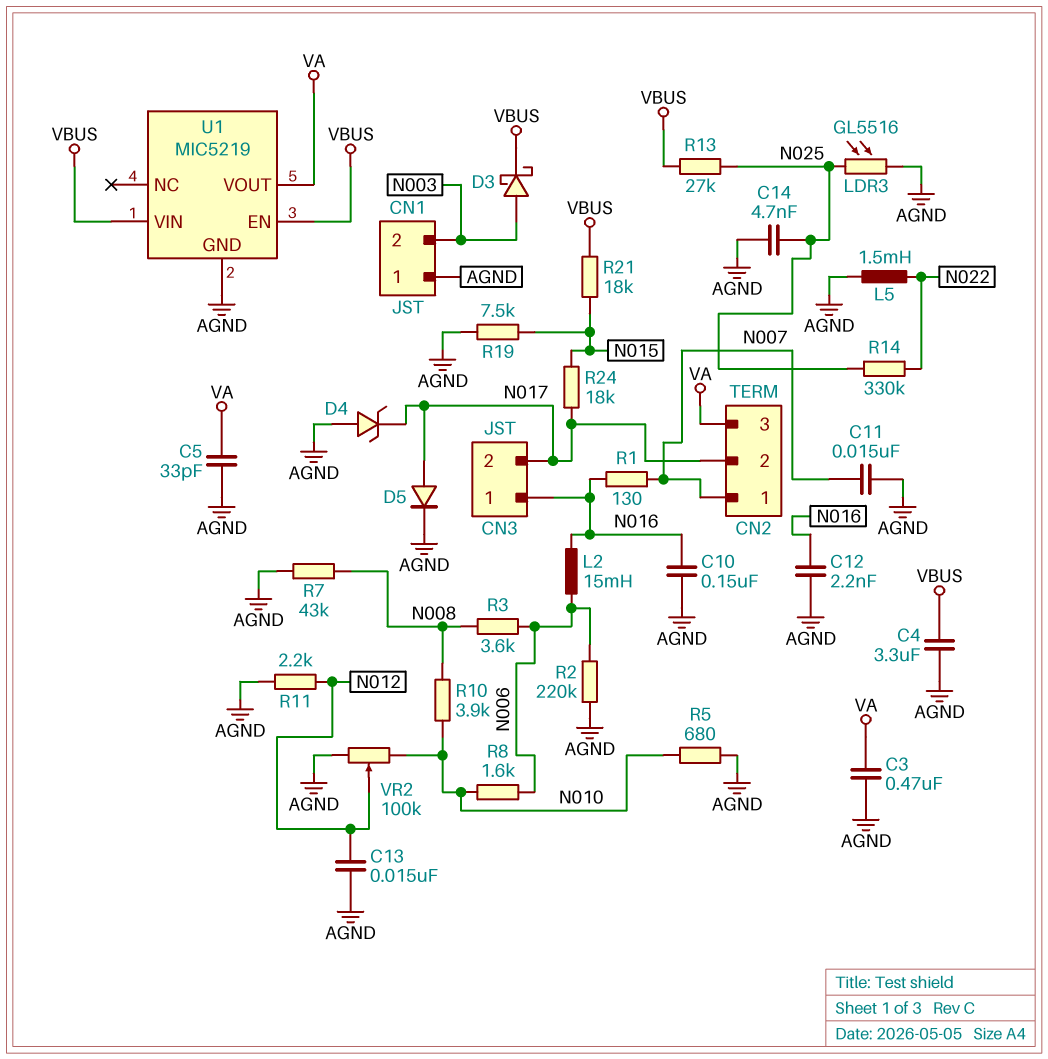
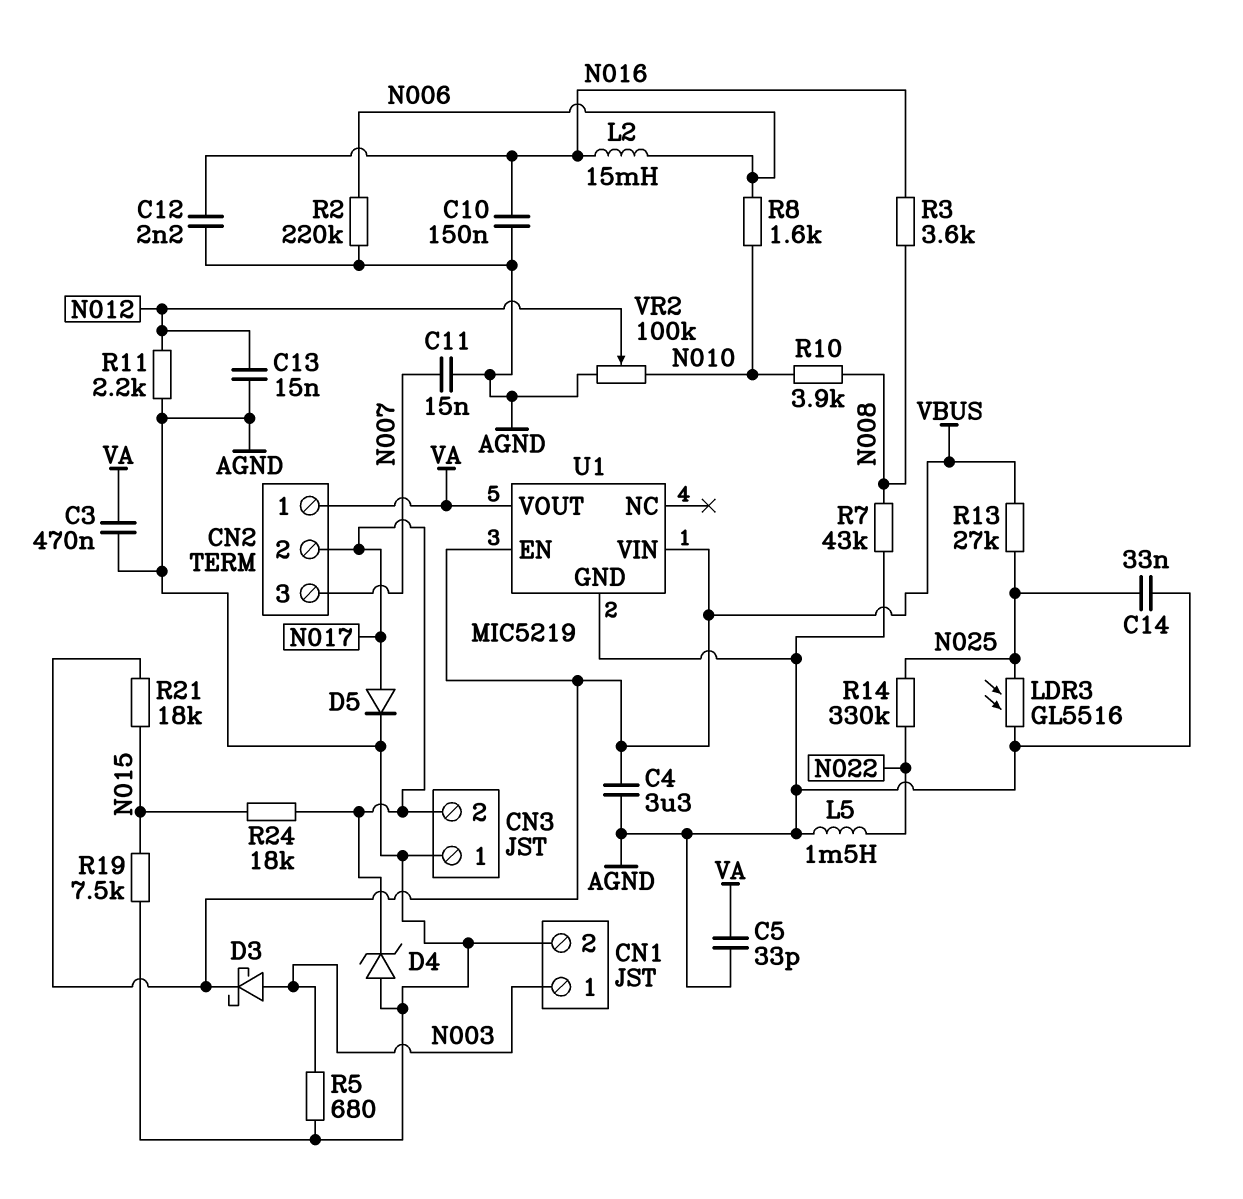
C14: 4.7nF (AGND, N025) -> 33nF (AGND, N025)
CN1 pin 1: AGND -> N003
CN1 pin 2: N003 -> AGND
CN2 pin 1: N007 -> VA
CN2 pin 3: VA -> N007
CN3 pin 1: N016 -> AGND
R1: 130 (N007, N016) -> none
R3: 3.6k (N006, N008) -> 3.6k (N008, N016)
R5: 680 (AGND, N010) -> 680 (AGND, N003)

